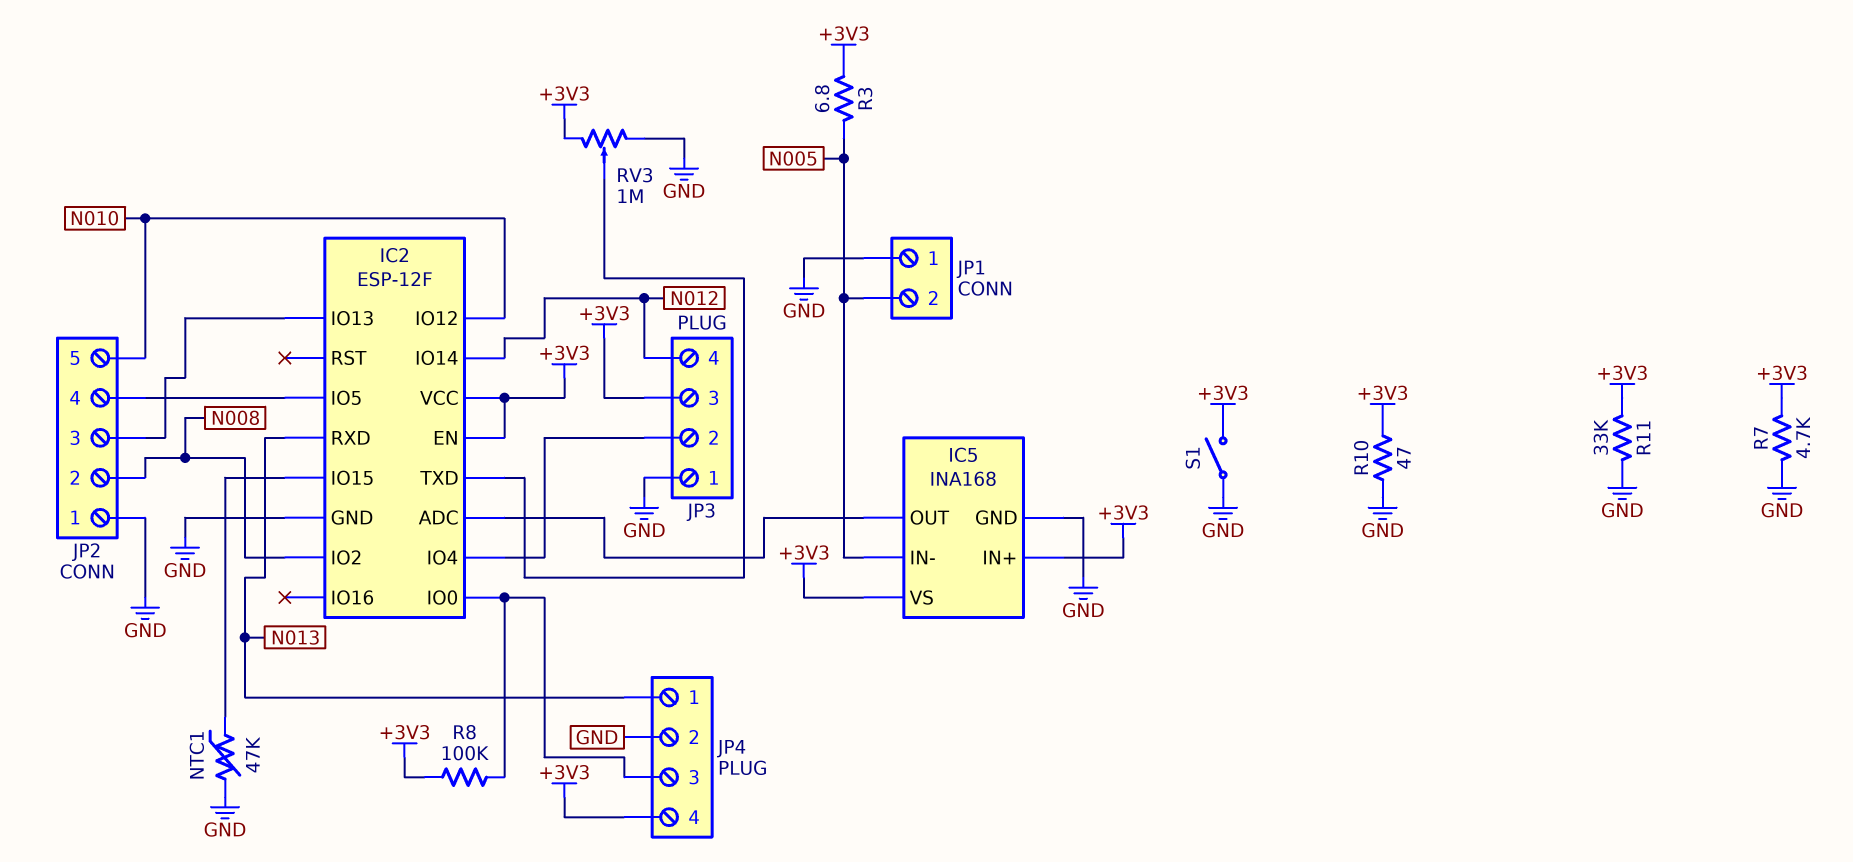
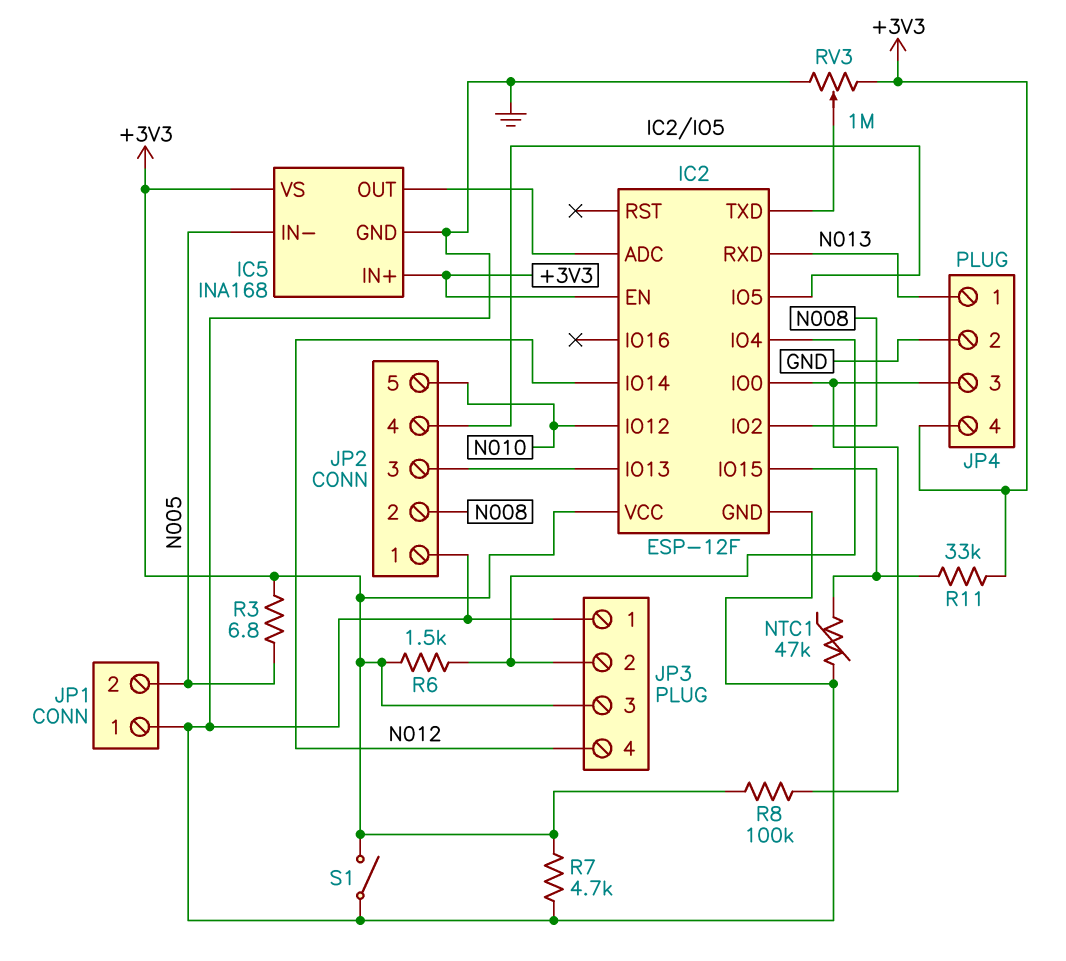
R6: none -> 1.5k (+3V3, IC2/IO4)
R10: 47 (+3V3, GND) -> none
R11: 33k (+3V3, GND) -> 33k (+3V3, IC2/IO15)

